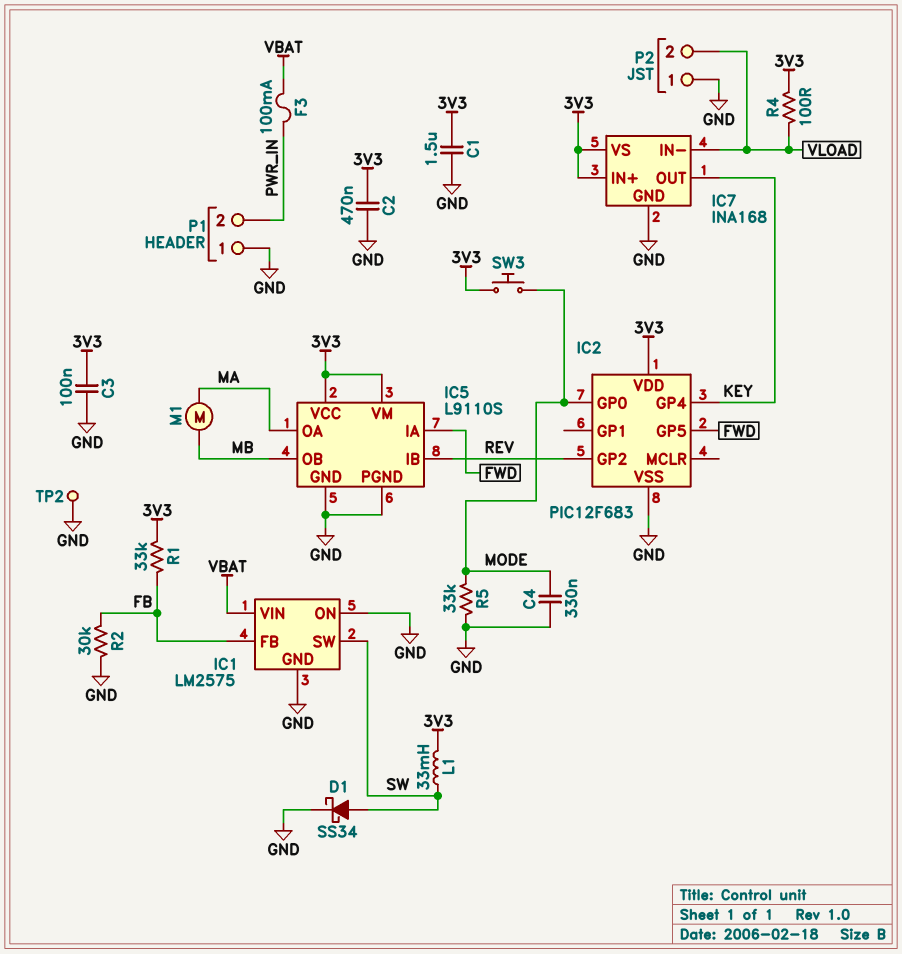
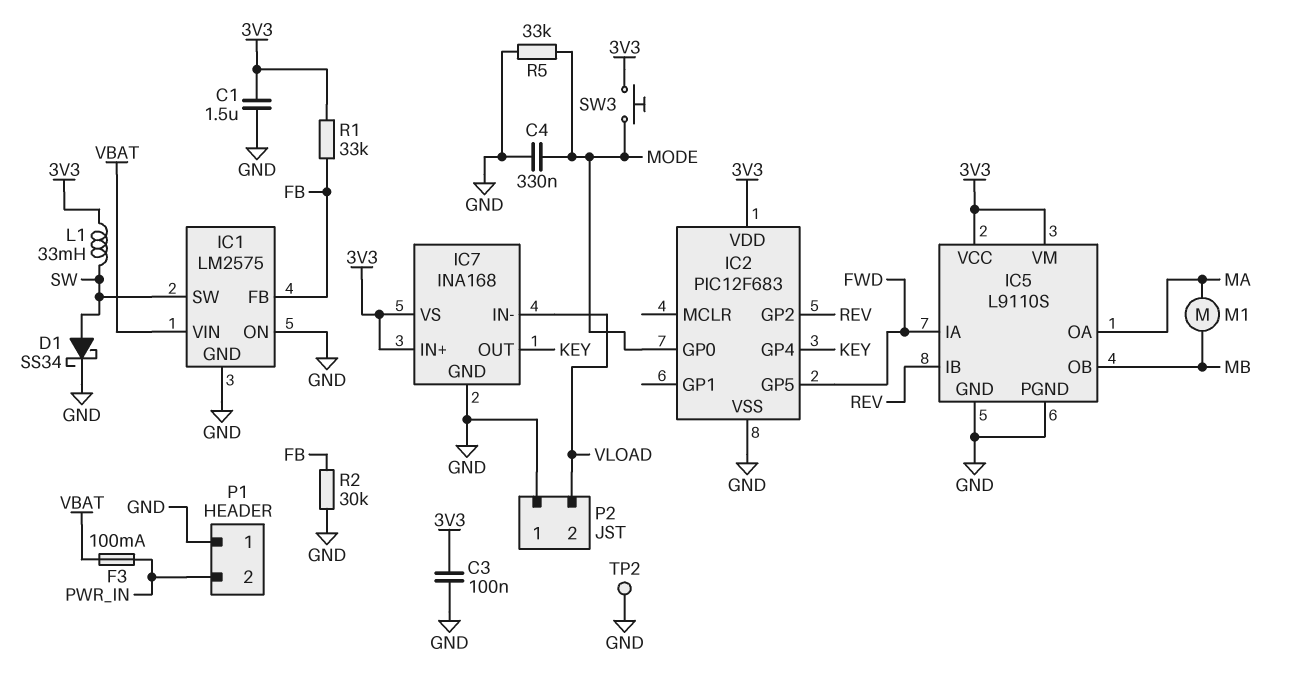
C2: 470nF (3V3, GND) -> none
R4: 100 (3V3, VLOAD) -> none

